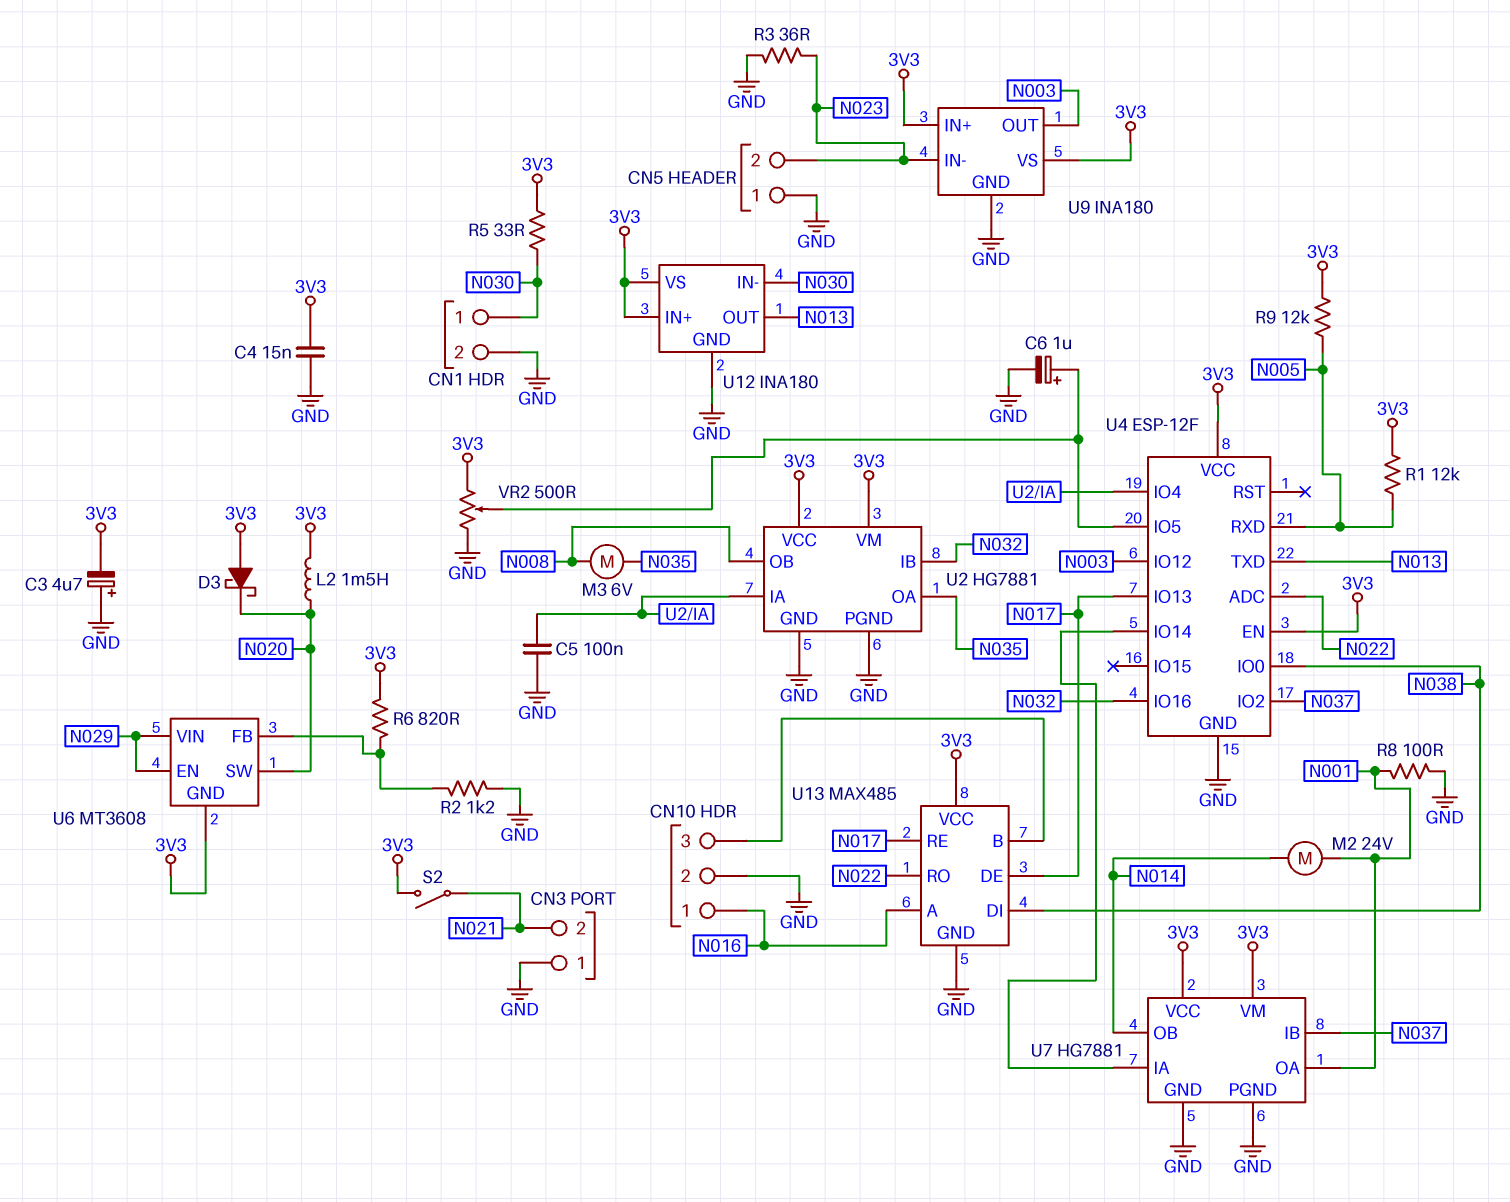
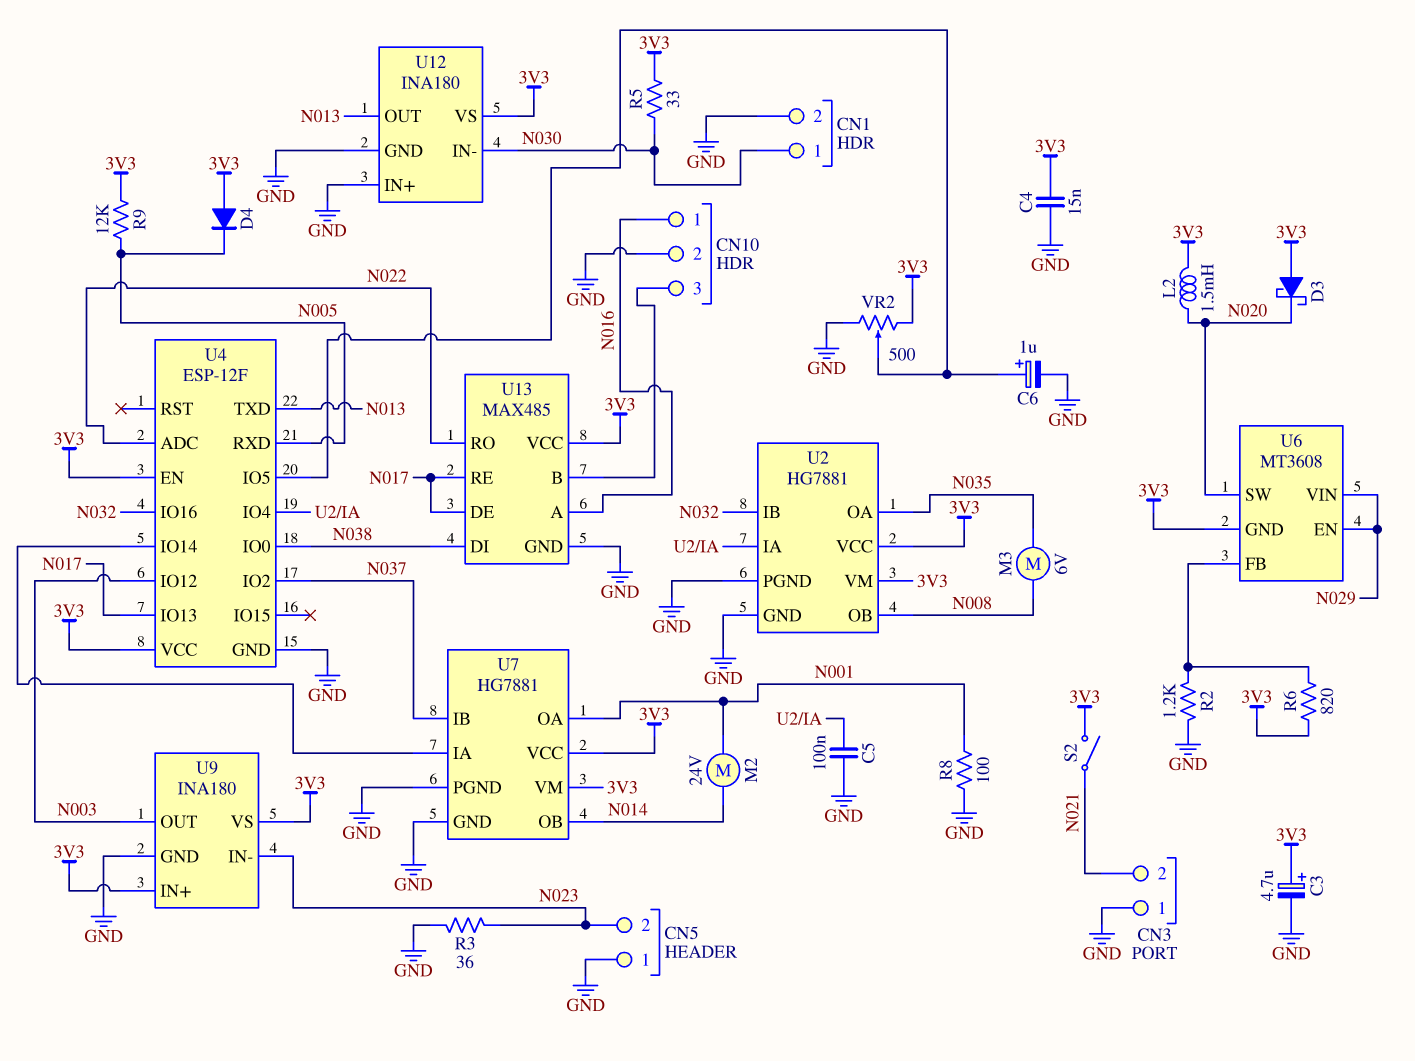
C3: 4.7uF (plus GND, minus 3V3) -> 4.7uF (plus 3V3, minus GND)
D4: none -> diode (A 3V3, K N005)
R1: 12k (3V3, N005) -> none
U12 pin IN+: 3V3 -> GND

